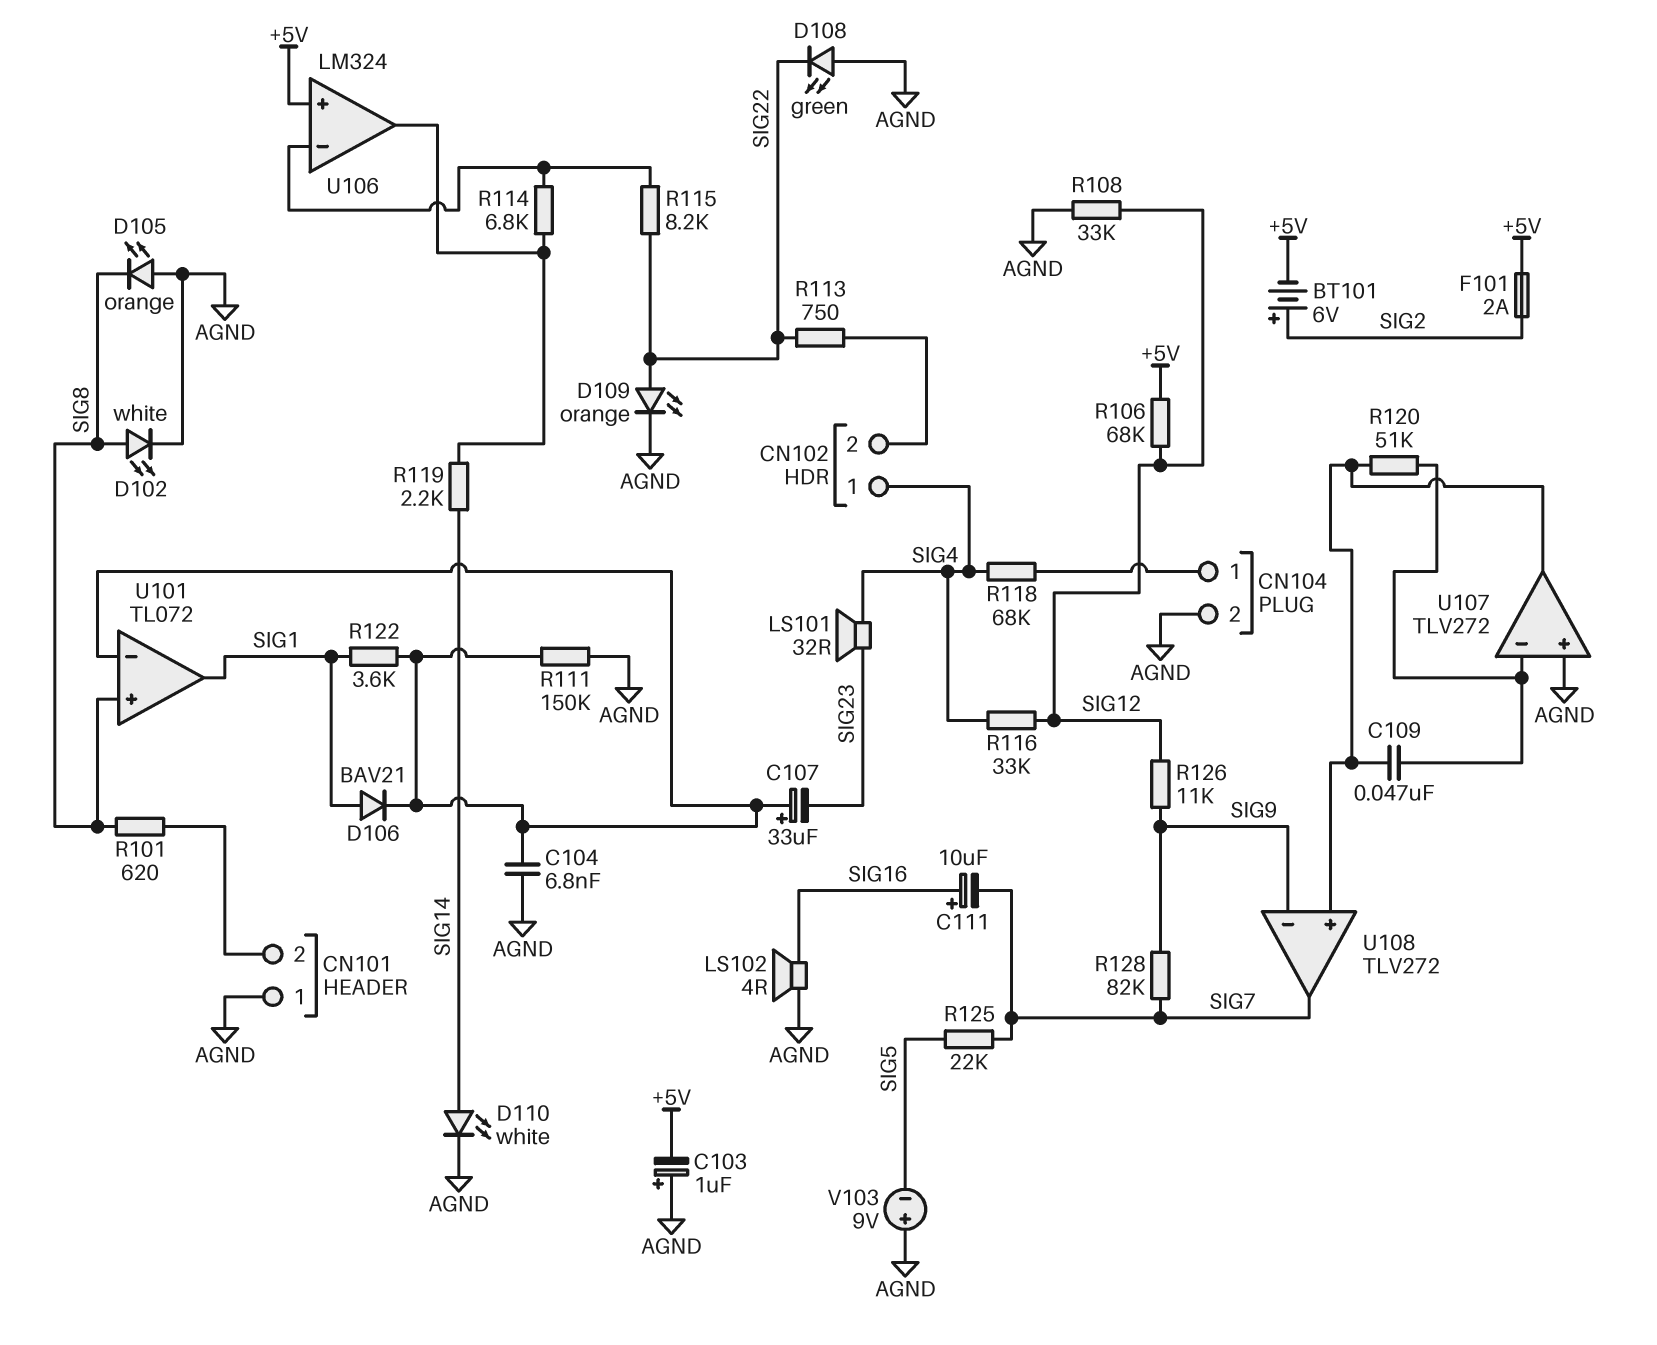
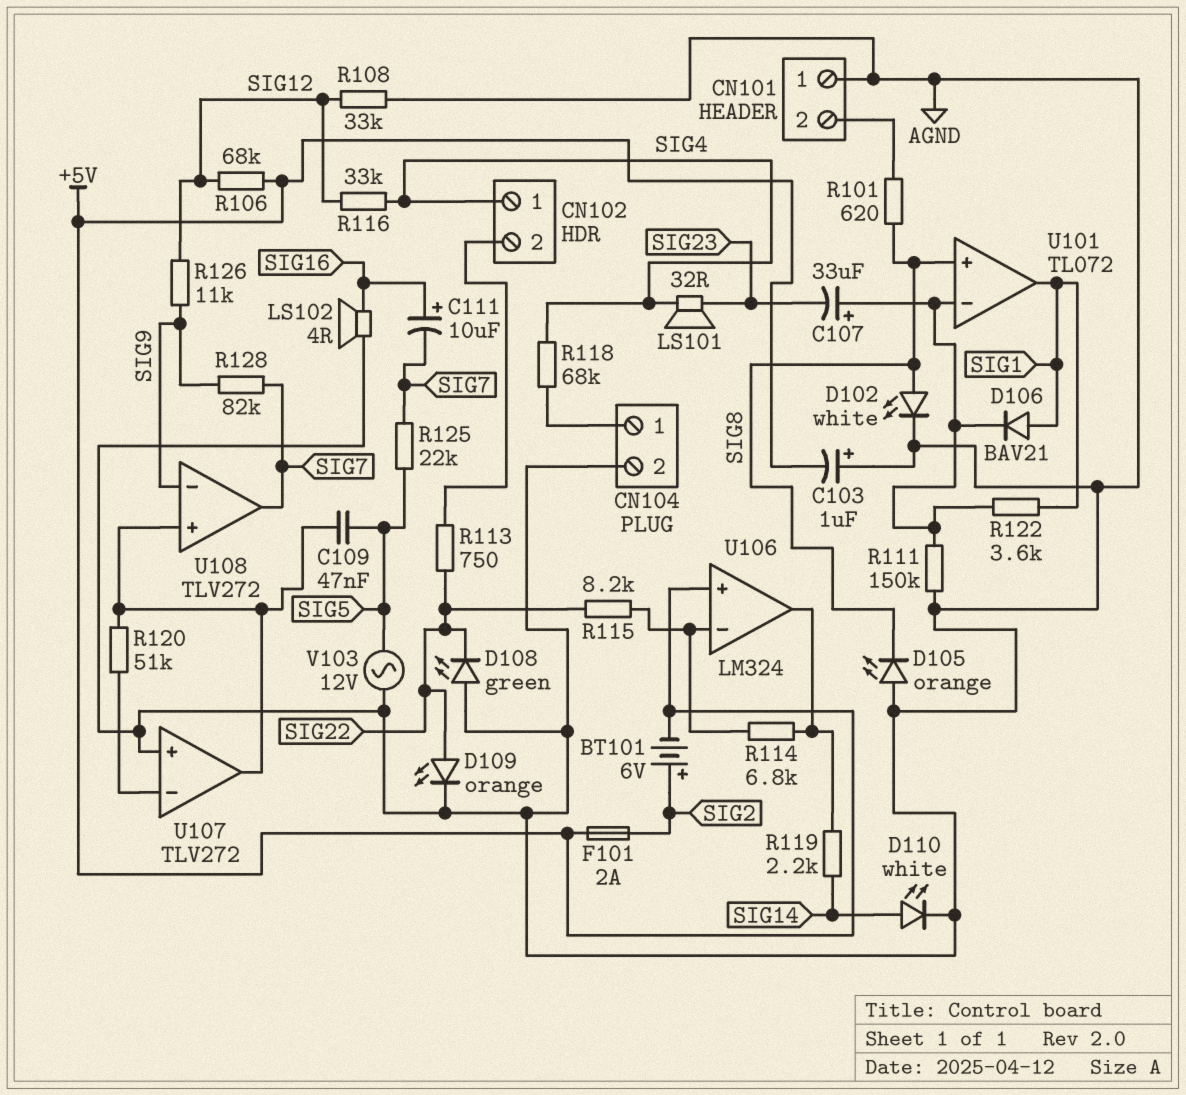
C104: 6.8nF (AGND, U101/in-) -> none
C109: 47nF (U107/in-, U107/out) -> 47nF (SIG5, U107/out)
V103: 9V (plus AGND, minus SIG5) -> AC 12V (AGND, SIG5)

